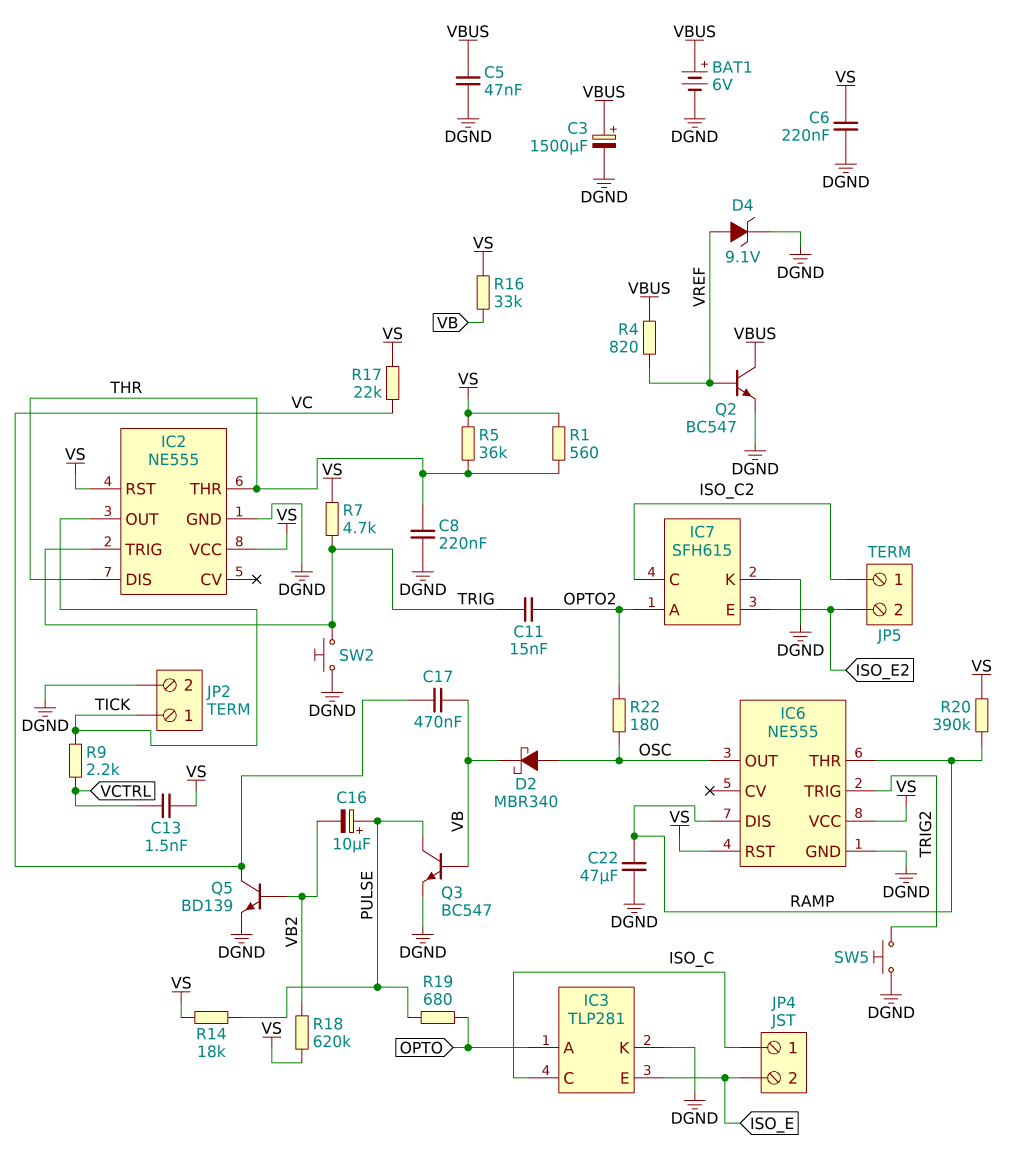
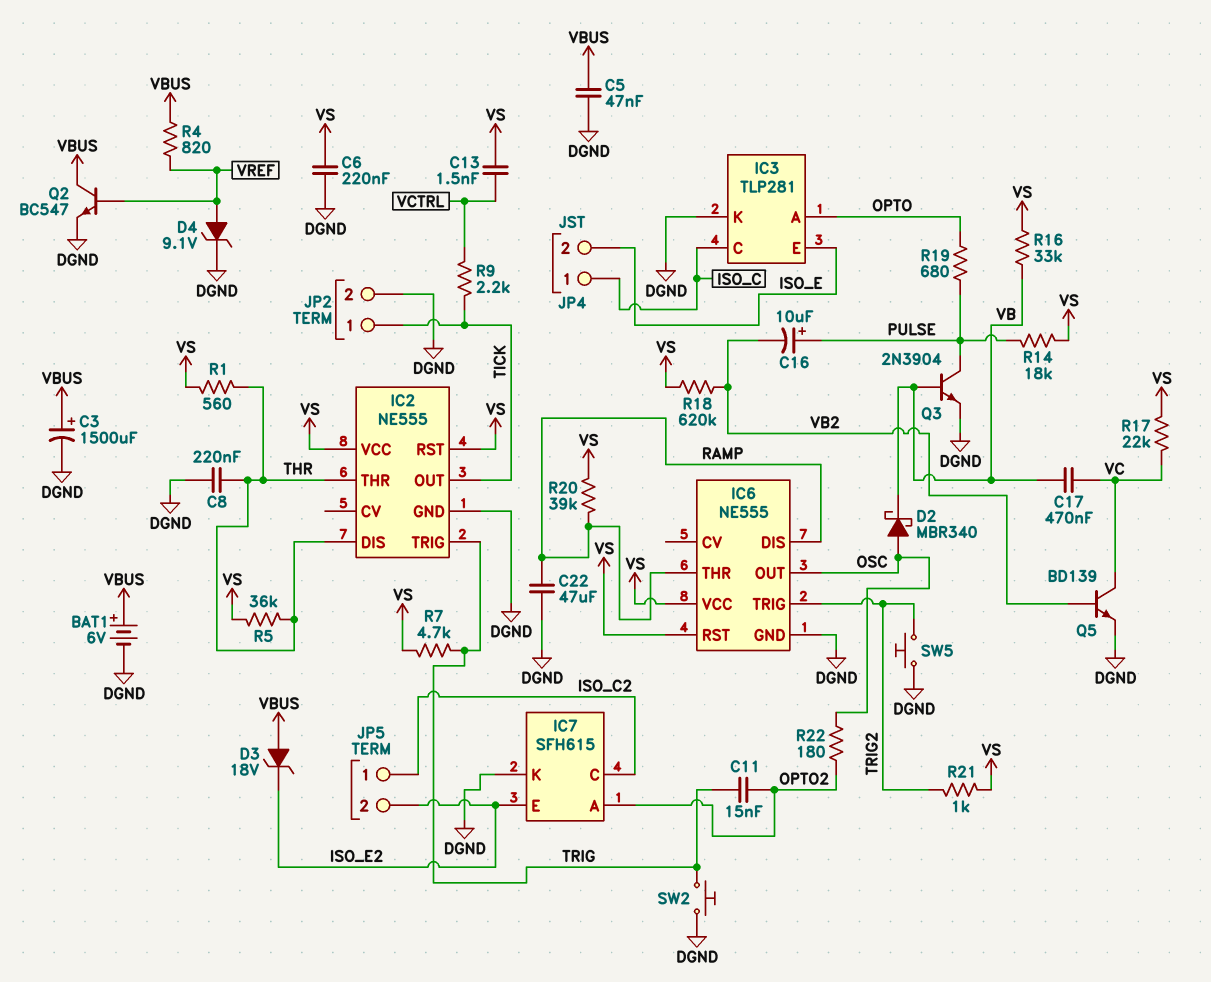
D3: none -> zener 18V (A VBUS, K ISO_E2)
Q3: NPN BC547 (B VB, C PULSE, E DGND) -> NPN 2N3904 (B VB, C PULSE, E DGND)
R20: 390k (RAMP, VS) -> 39k (RAMP, VS)
R21: none -> 1k (TRIG2, VS)

